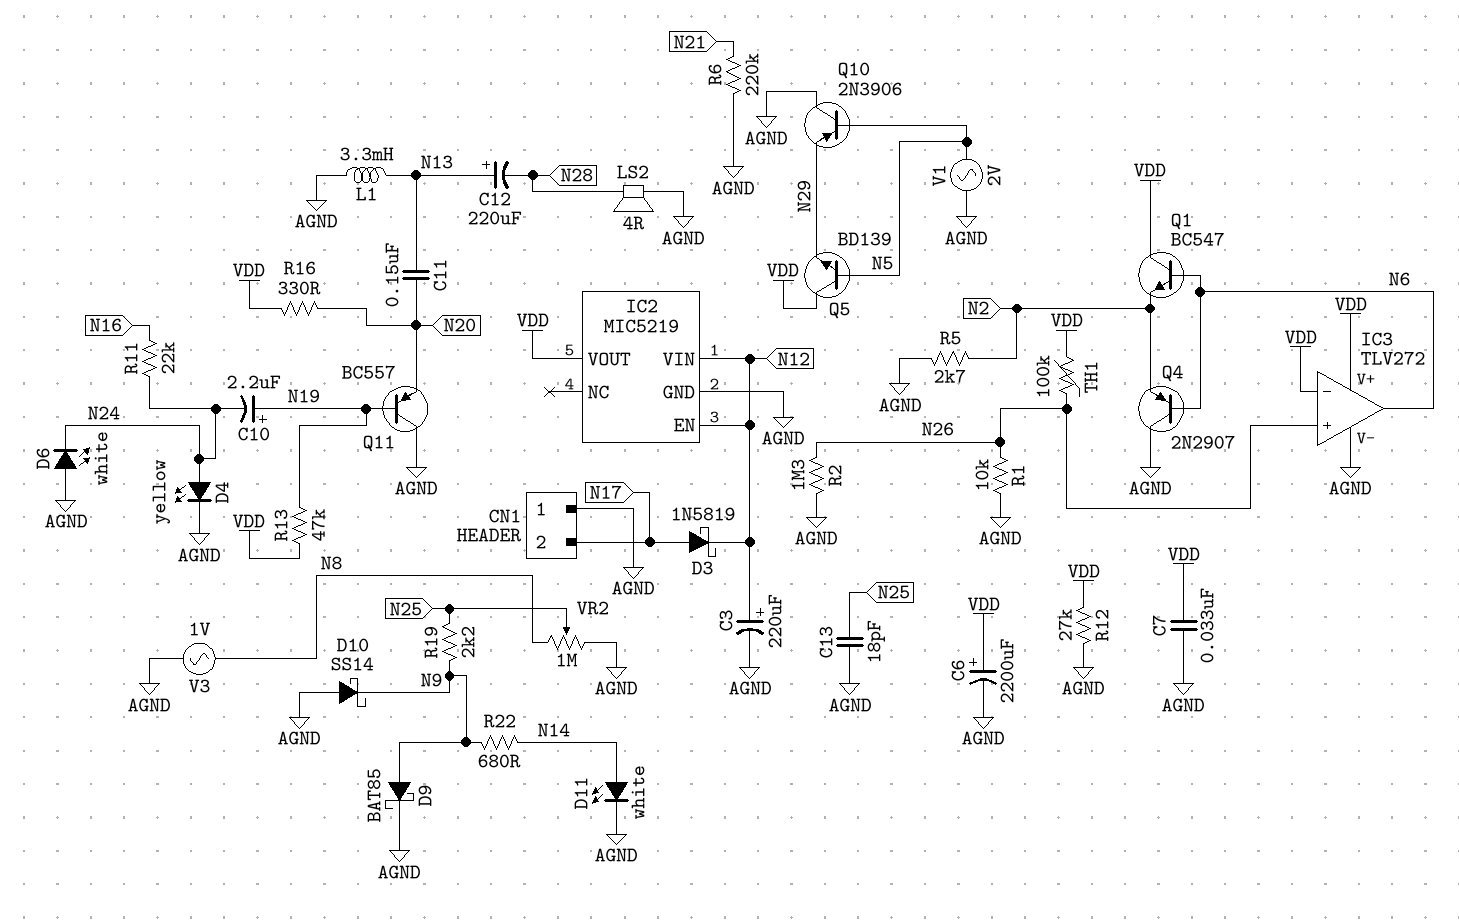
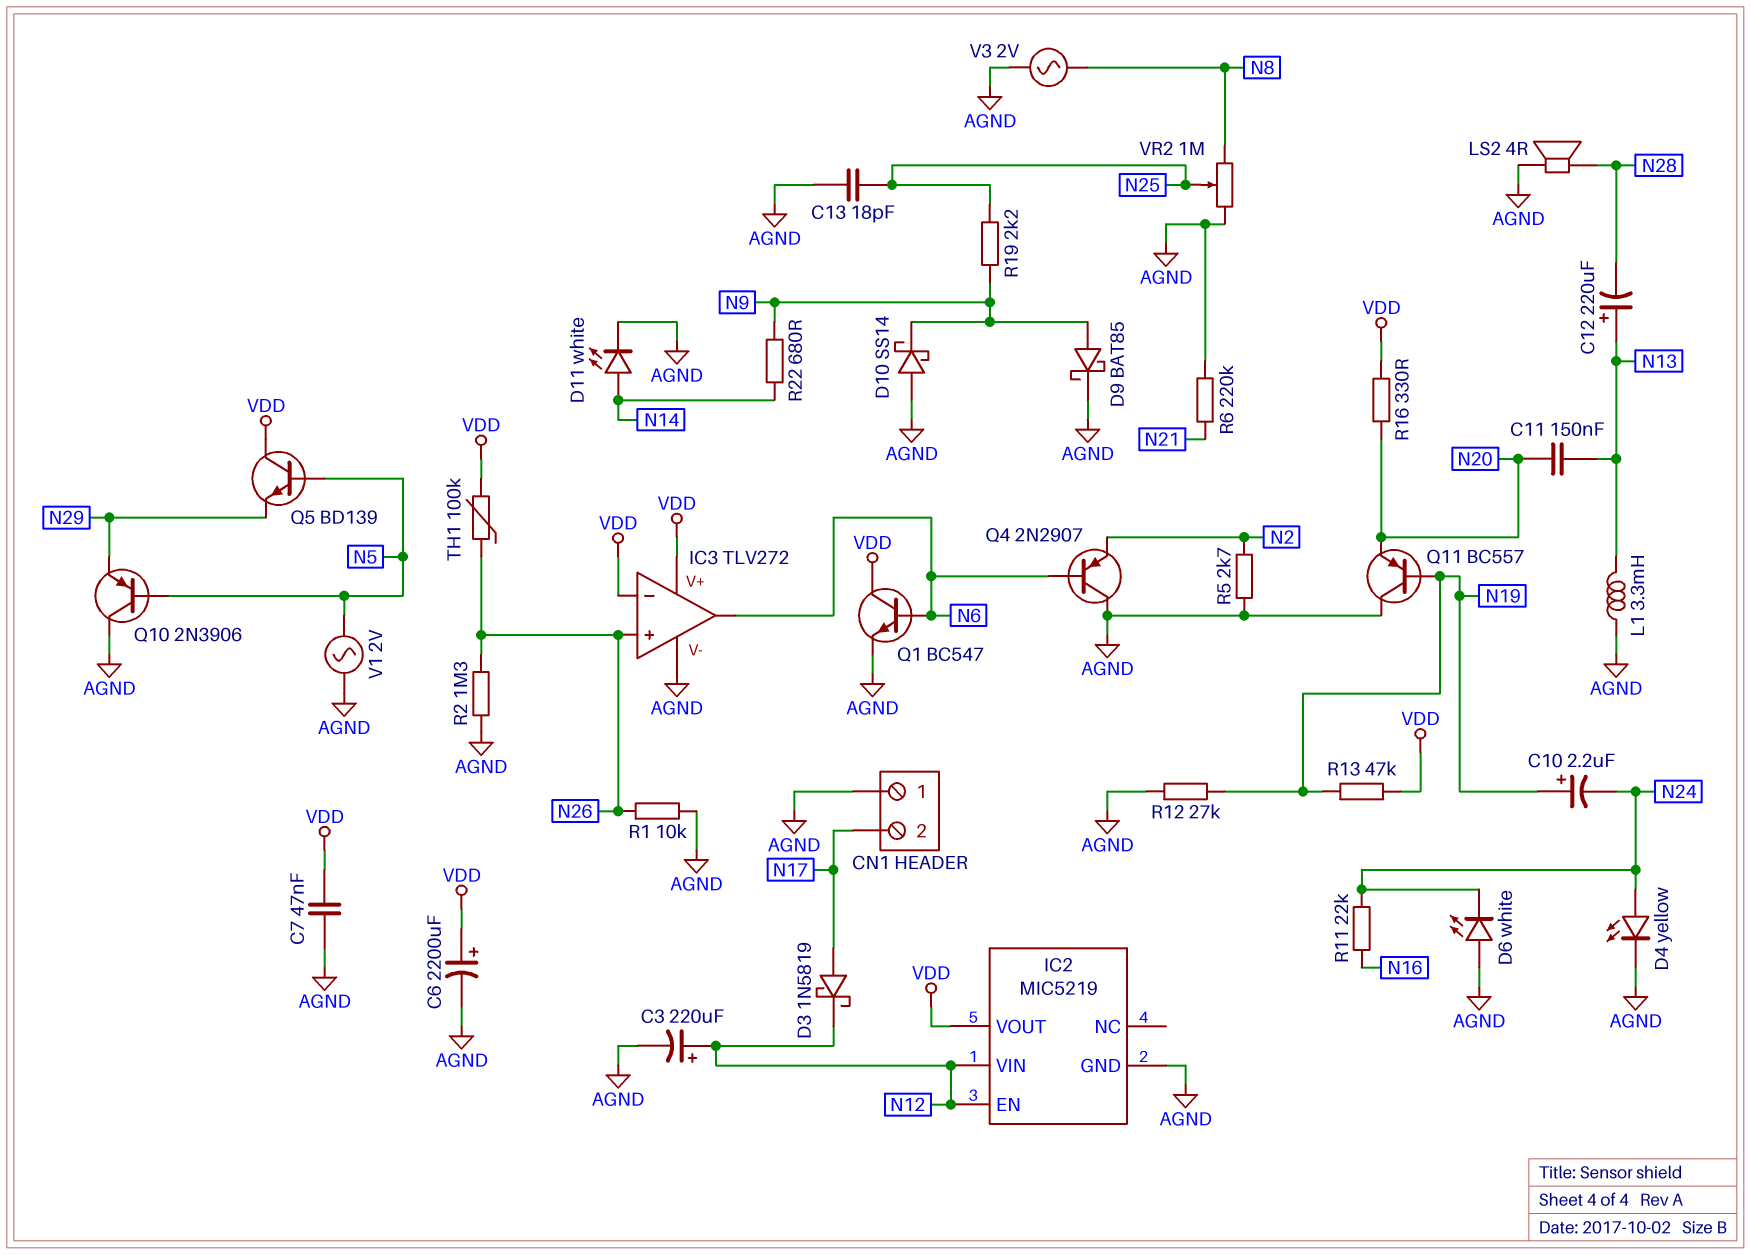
C7: 33nF (AGND, VDD) -> 47nF (AGND, VDD)
Q1: NPN BC547 (B N6, C VDD, E N2) -> NPN BC547 (B N6, C VDD, E AGND)
R12: 27k (AGND, VDD) -> 27k (AGND, N19)
V3: AC 1V (AGND, N8) -> AC 2V (AGND, N8)

